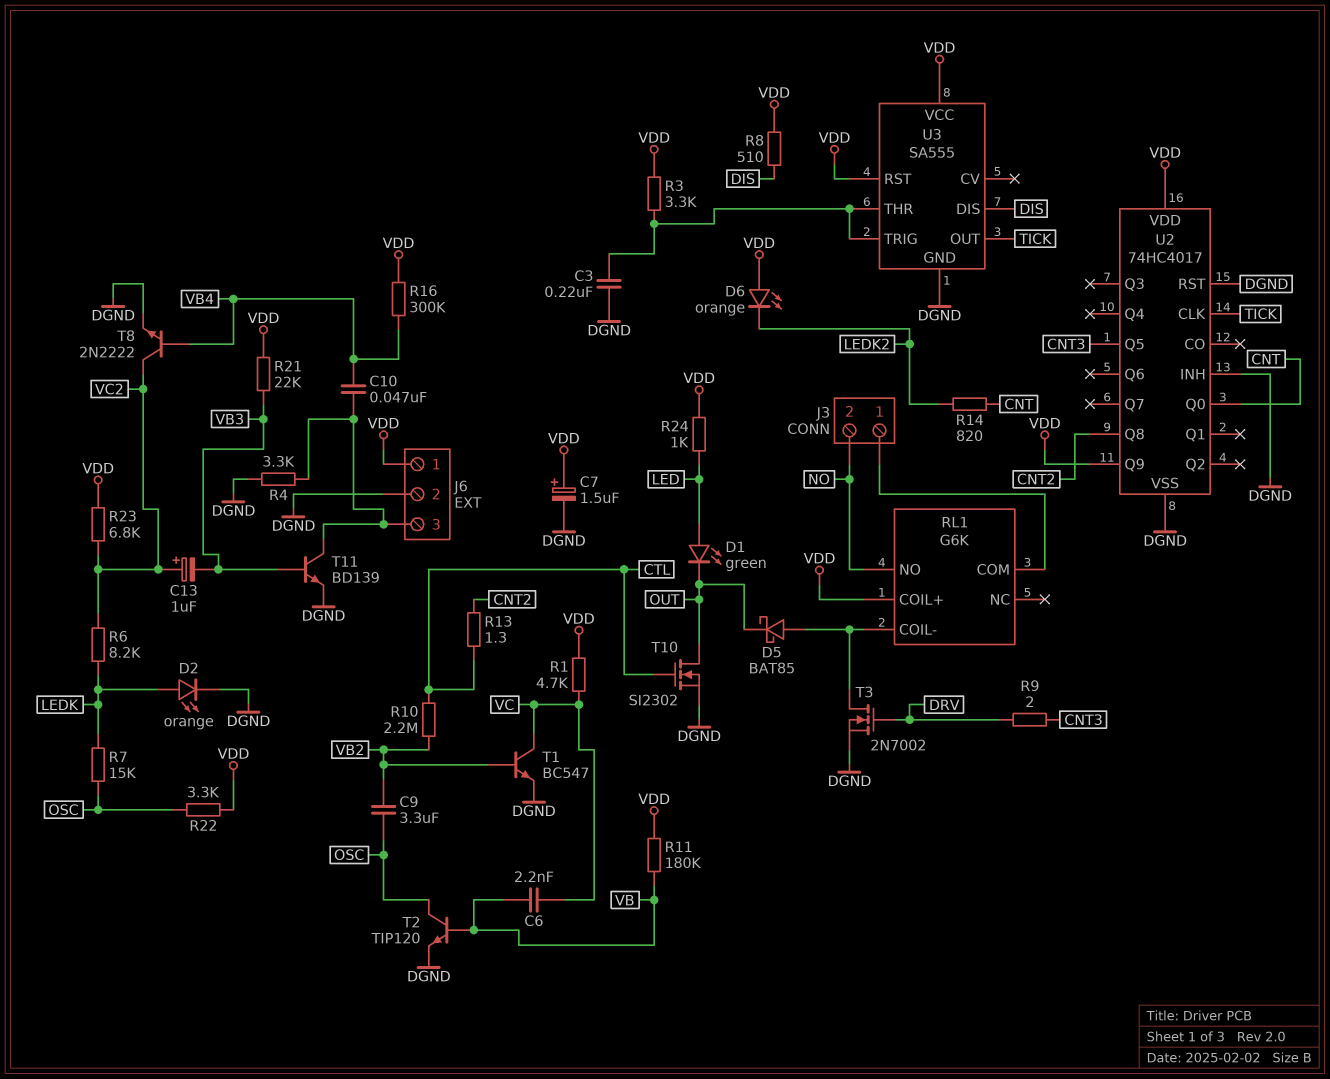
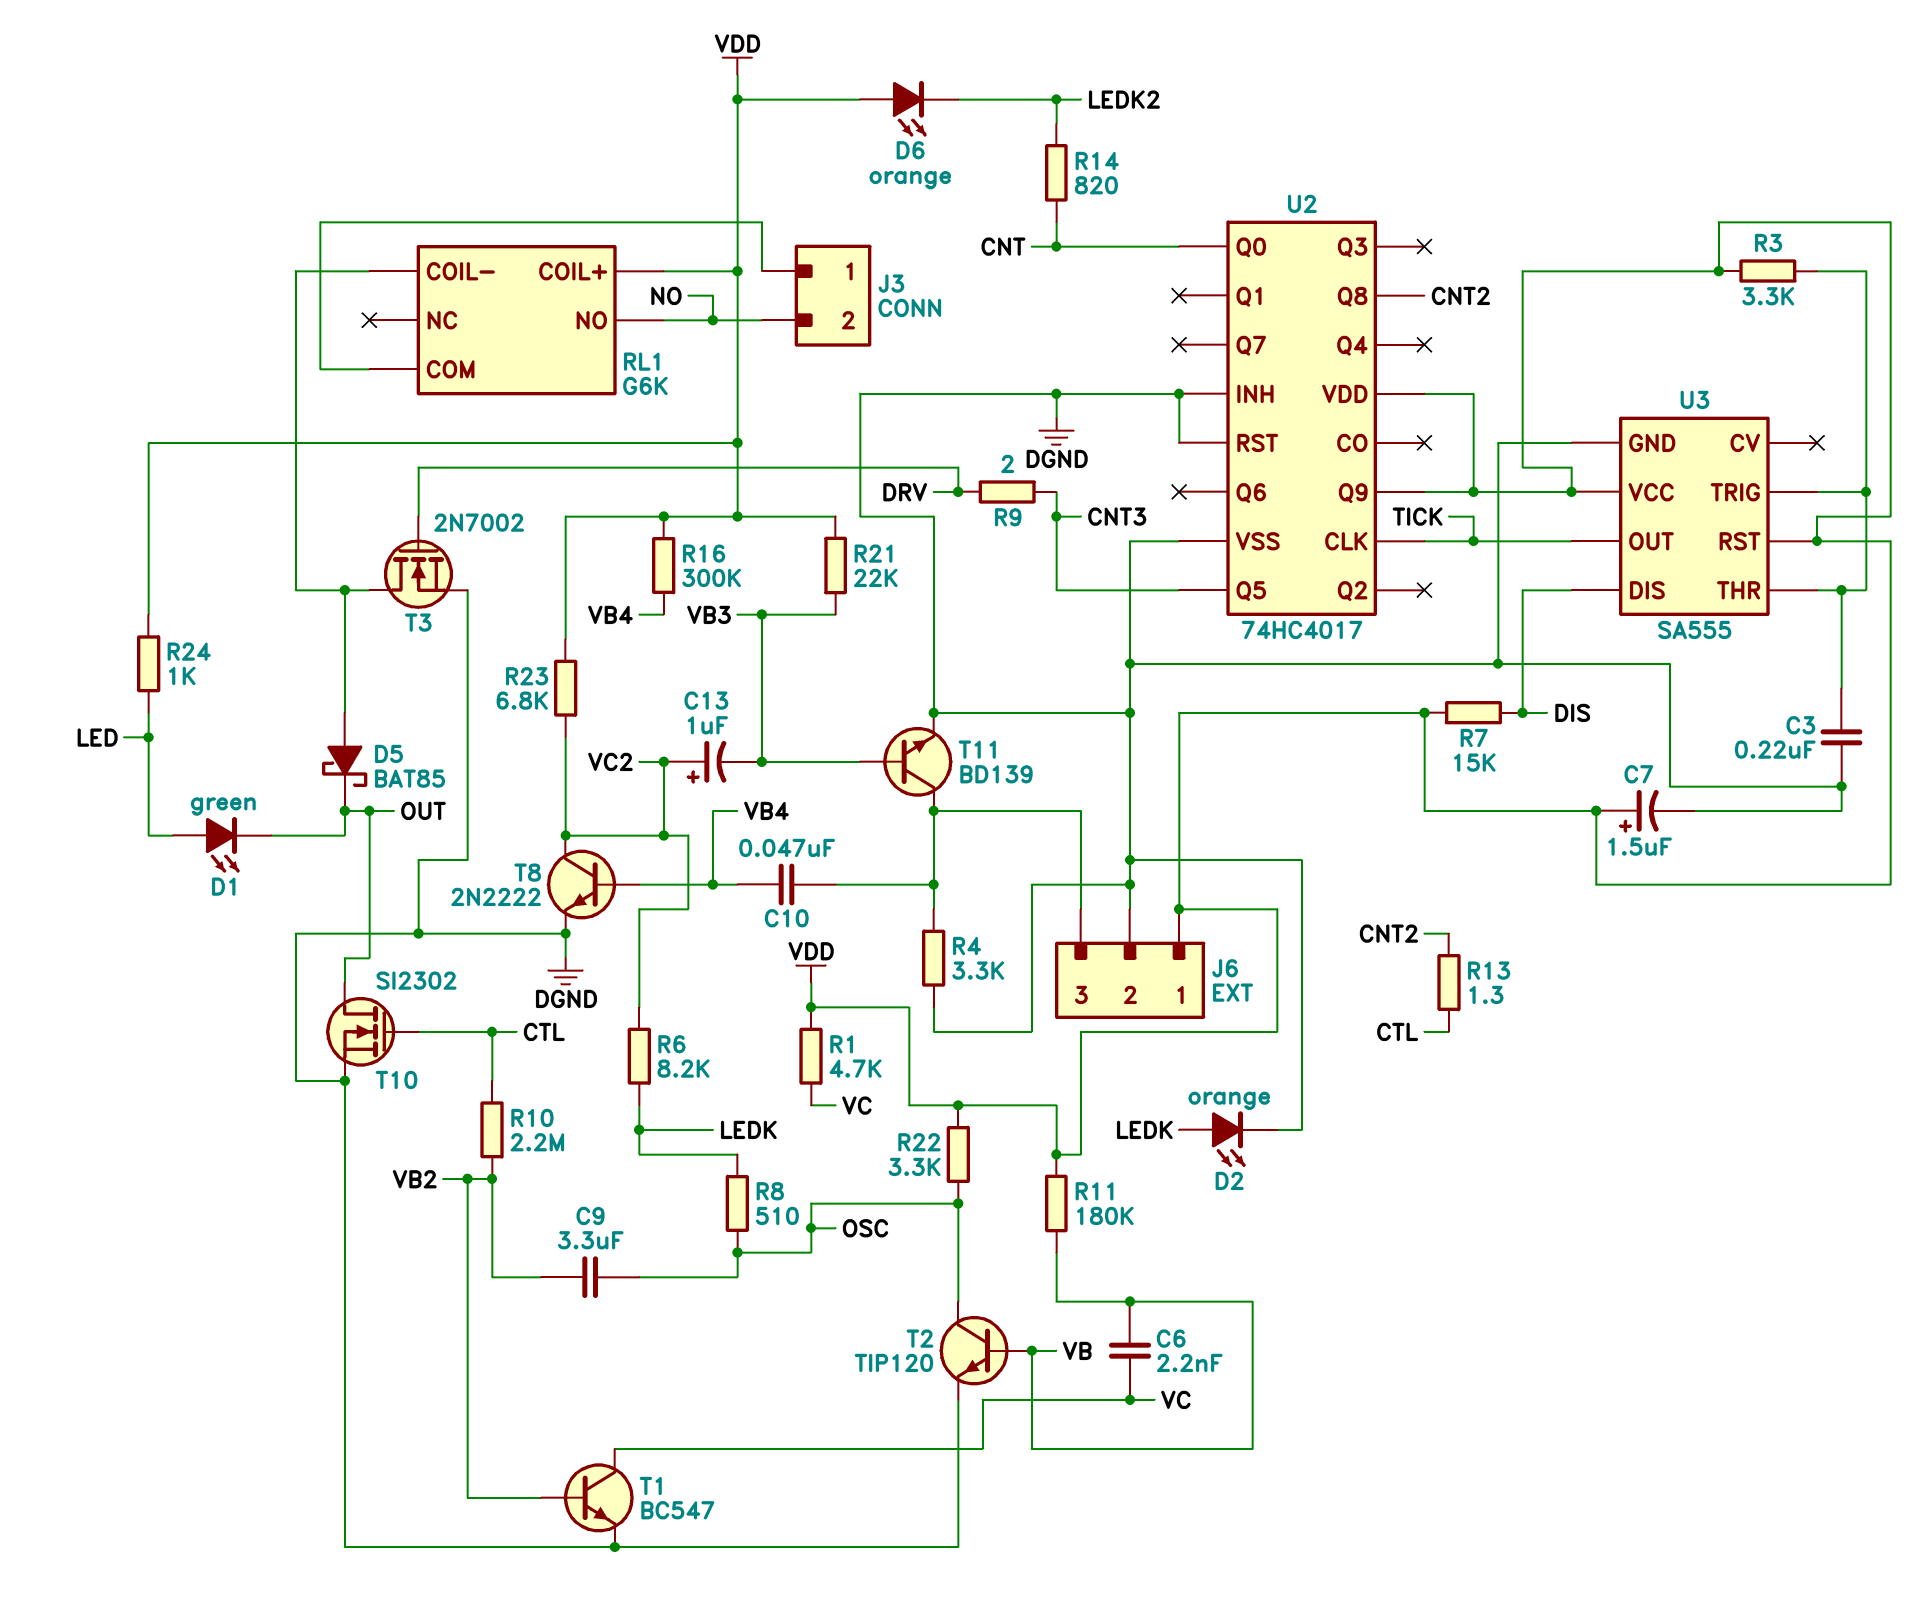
R7: 15k (LEDK, OSC) -> 15k (DIS, VDD)
R8: 510 (DIS, VDD) -> 510 (LEDK, OSC)

